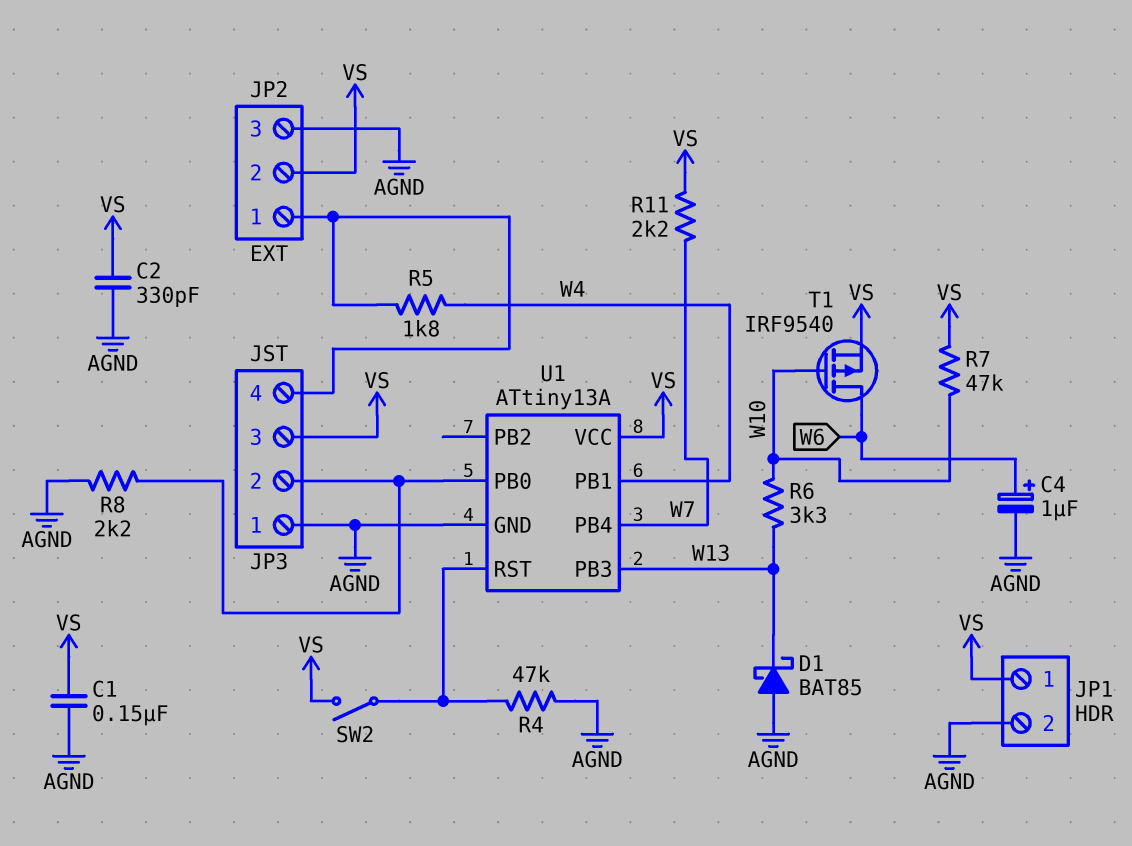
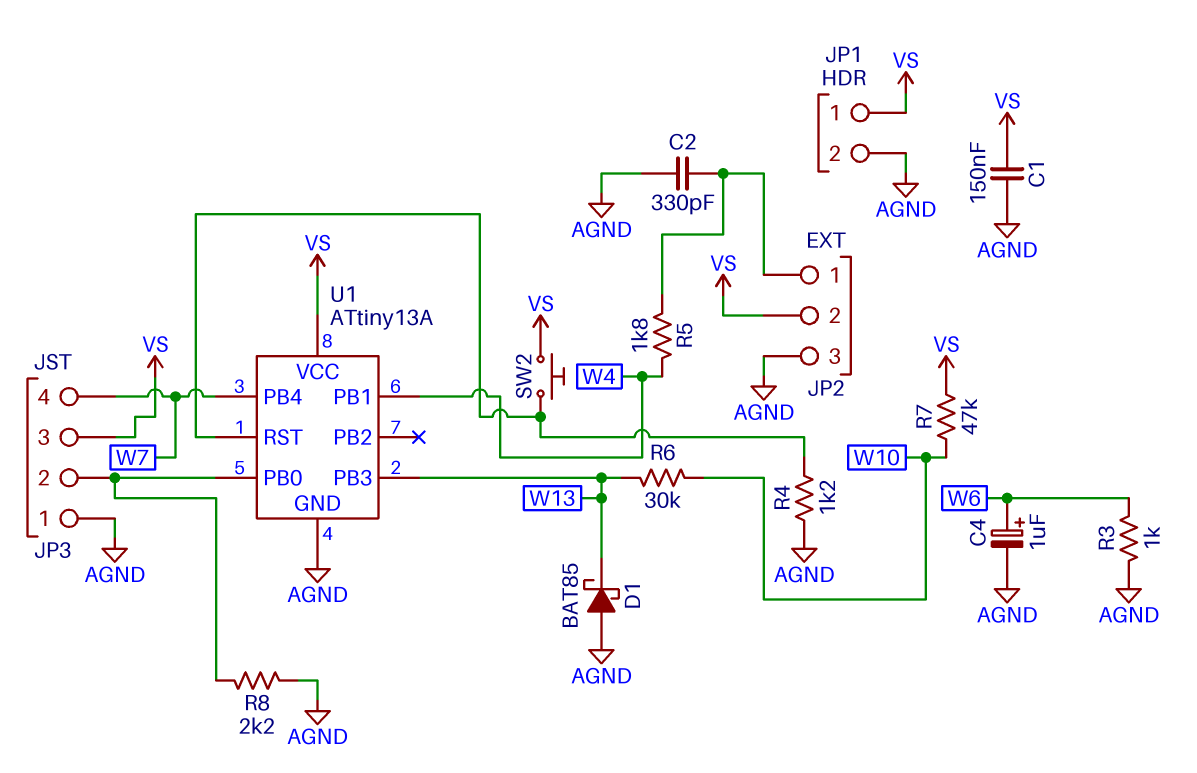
C2: 330pF (AGND, VS) -> 330pF (AGND, JP2/1)
JP3 pin 4: JP2/1 -> W7
R3: none -> 1k (AGND, W6)
R4: 47k (AGND, U1/RST) -> 1.2k (AGND, U1/RST)
R6: 3.3k (W10, W13) -> 30k (W10, W13)
R11: 2.2k (VS, W7) -> none
SW2: switch (U1/RST, VS) -> button (U1/RST, VS)
T1: PMOS IRF9540 (G W10, D W6, S VS) -> none

